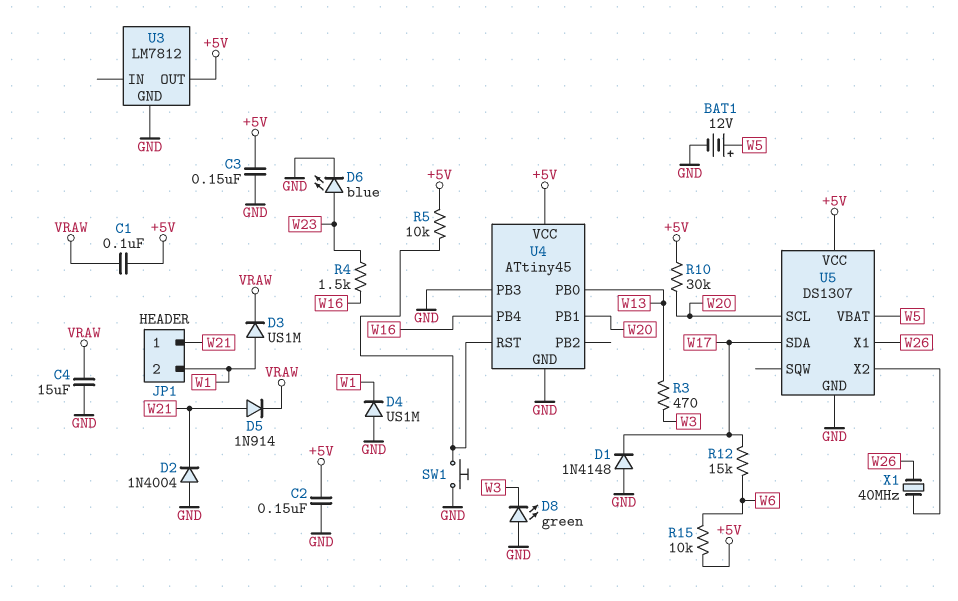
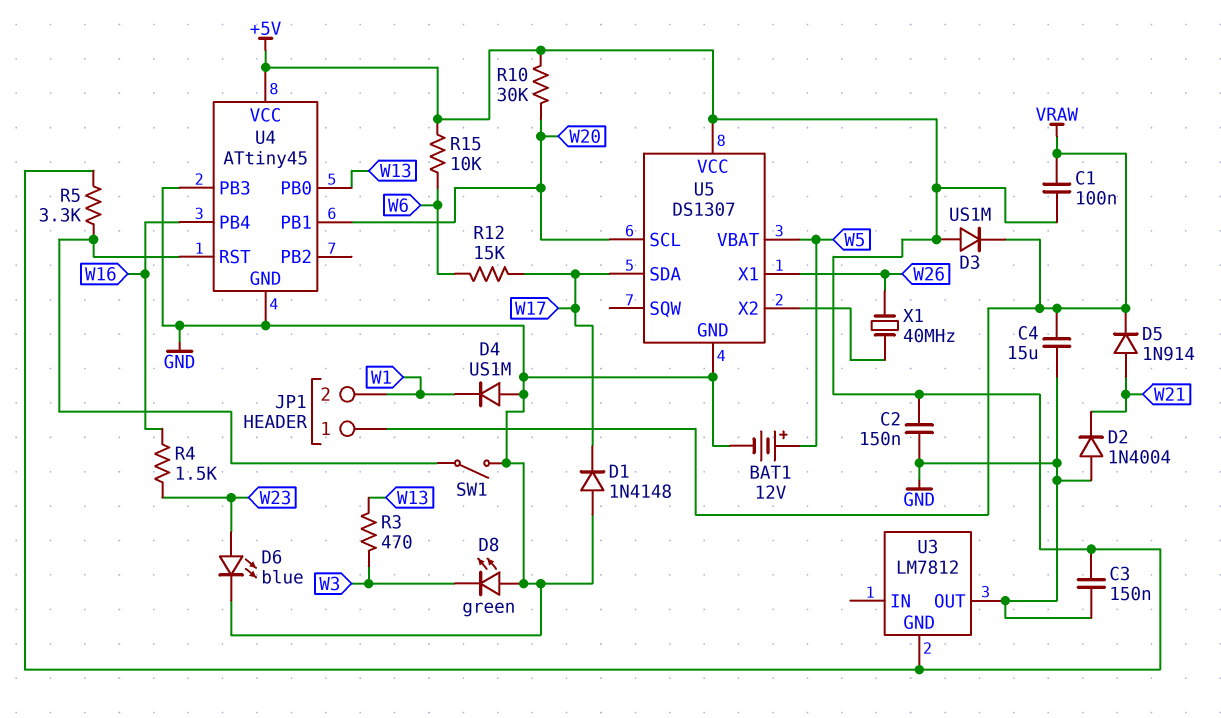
D3: diode US1M (A W1, K VRAW) -> diode US1M (A +5V, K VRAW)
JP1 pin 1: W21 -> VRAW
R5: 10k (+5V, U4/RST) -> 3.3k (+5V, U4/RST)
SW1: button (GND, U4/RST) -> switch (GND, U4/RST)
U3 pin GND: GND -> +5V
U3 pin OUT: +5V -> GND

